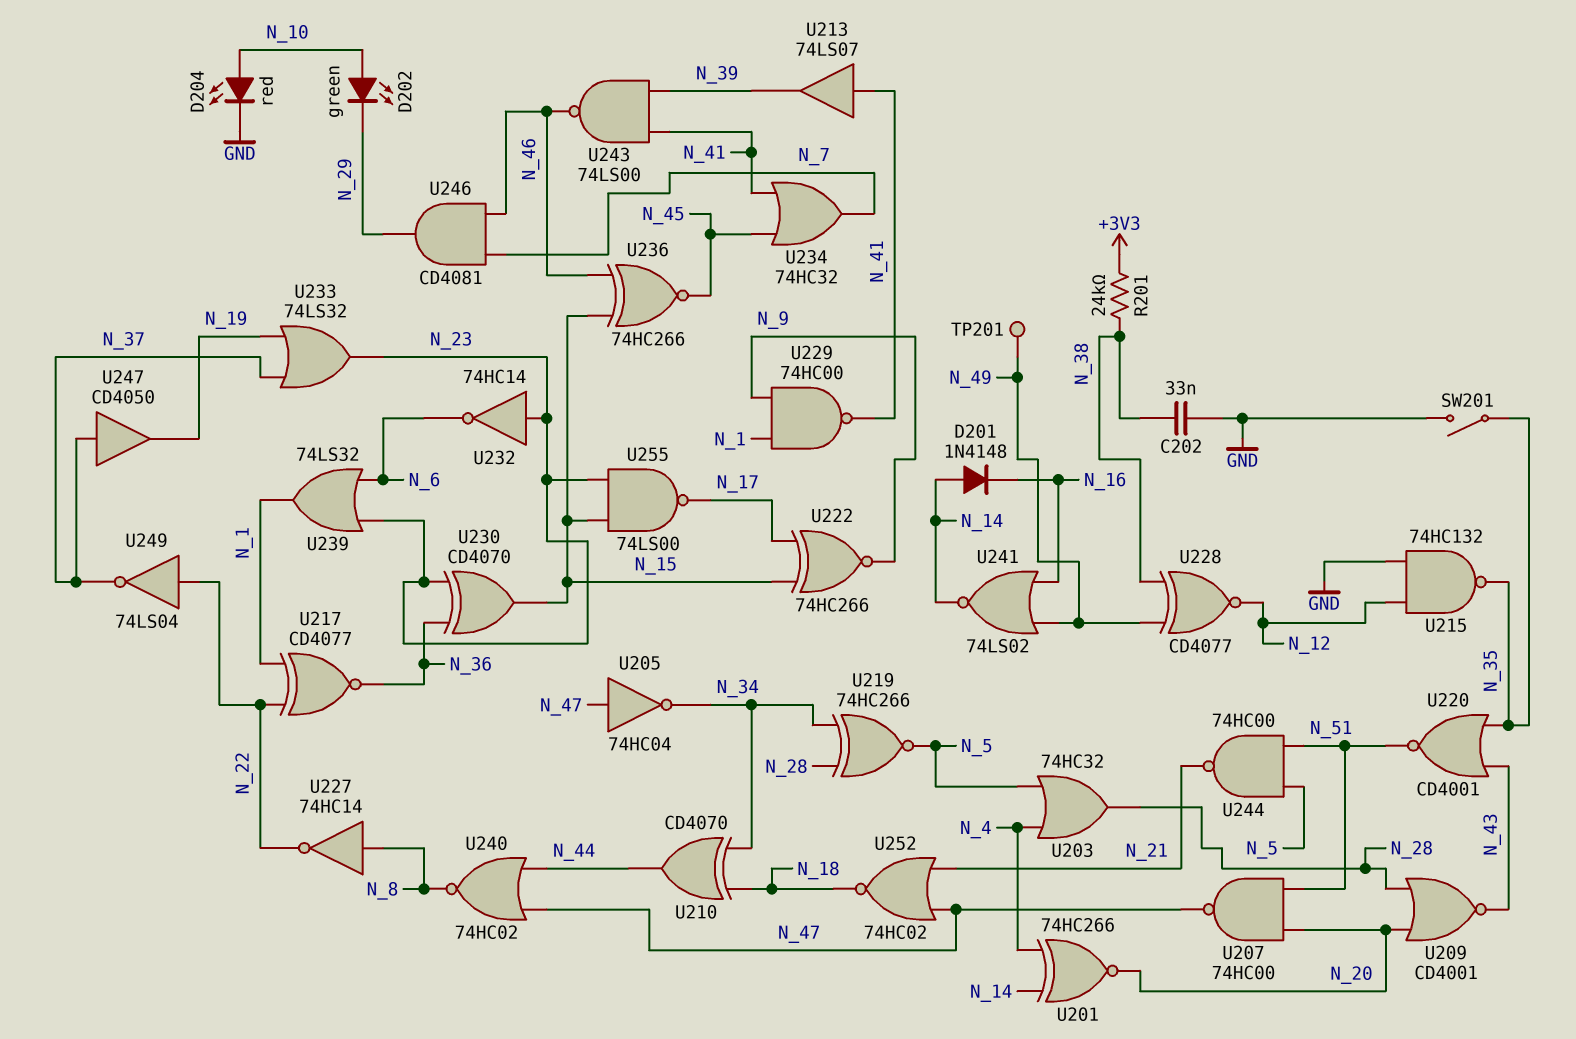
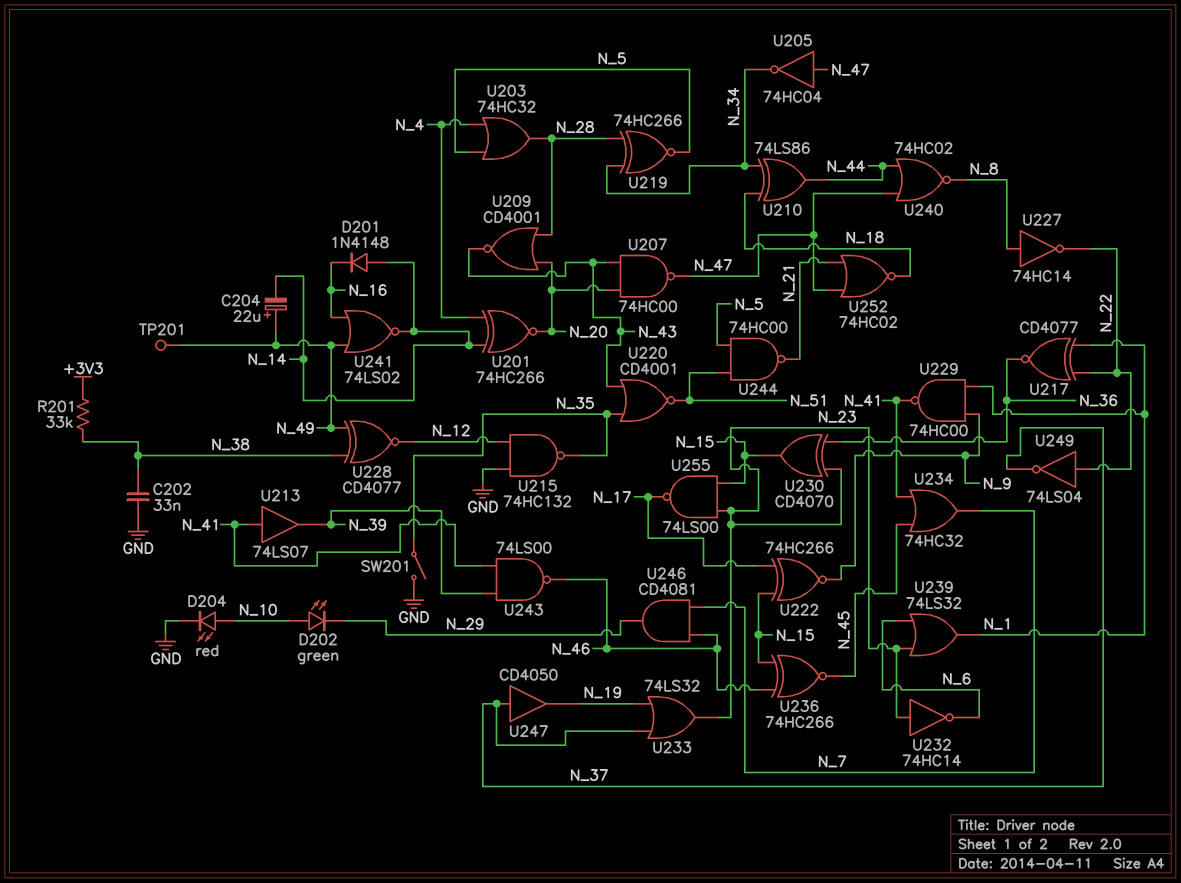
C204: none -> 22uF (plus N_49, minus N_14)
R201: 24k (+3V3, N_38) -> 33k (+3V3, N_38)
U207: NAND 74HC00 (in N_20, in N_51, out N_47) -> NAND 74HC00 (in N_20, in N_43, out N_47)
U210: XOR CD4070 (in N_18, in N_34, out N_44) -> XOR 74LS86 (in N_18, in N_34, out N_44)

